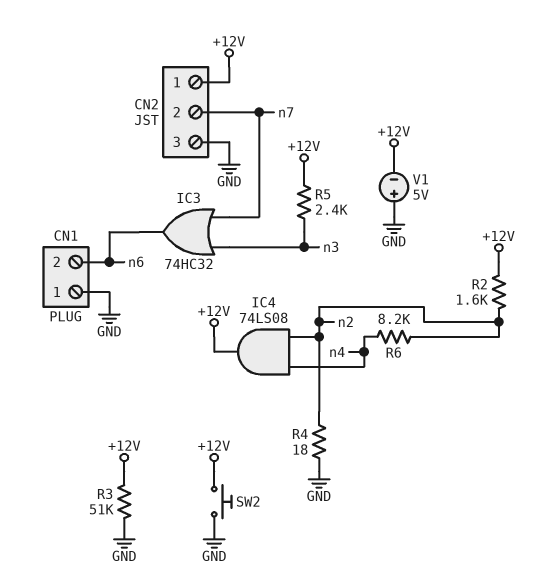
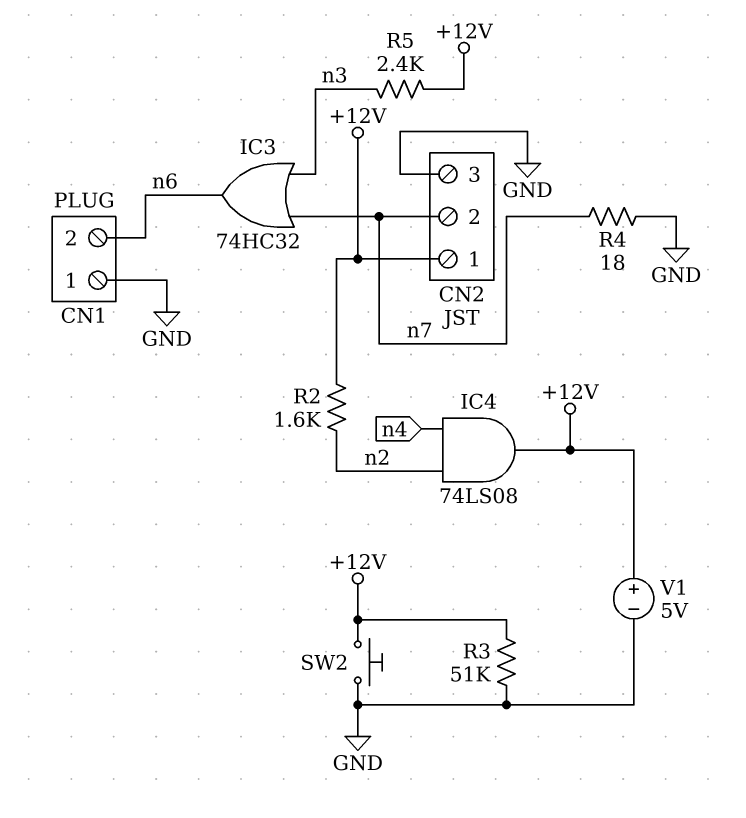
R4: 18 (GND, n2) -> 18 (GND, n7)
R6: 8.2k (n2, n4) -> none
V1: 5V (plus GND, minus +12V) -> 5V (plus +12V, minus GND)

